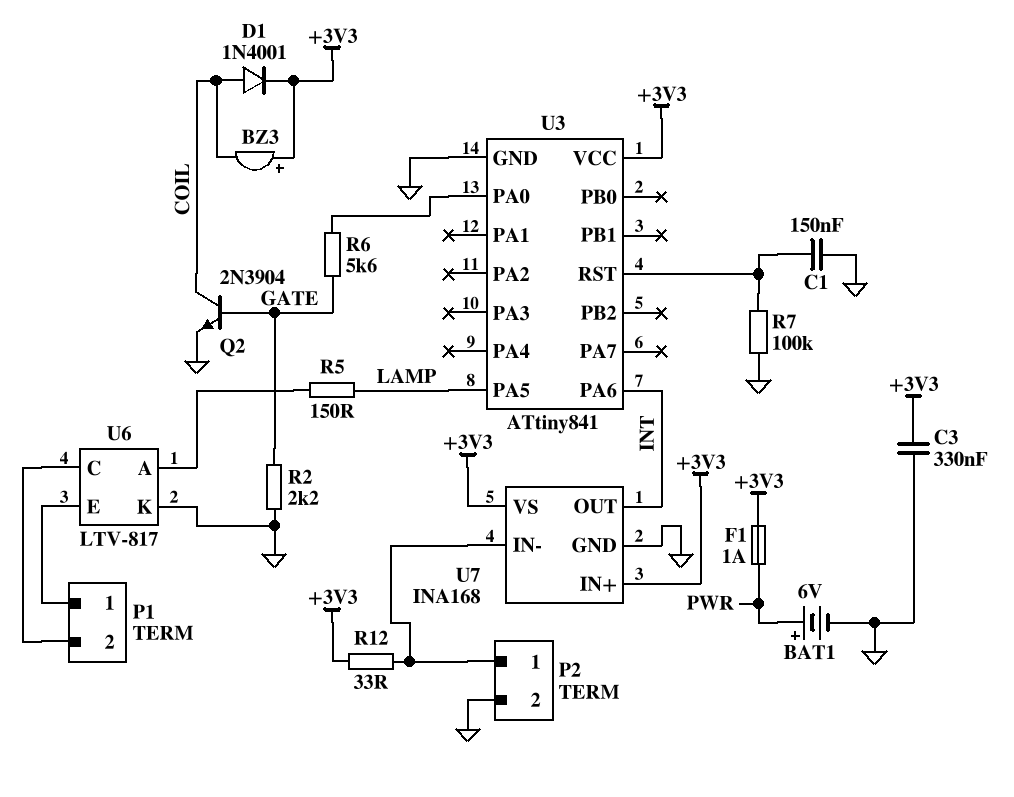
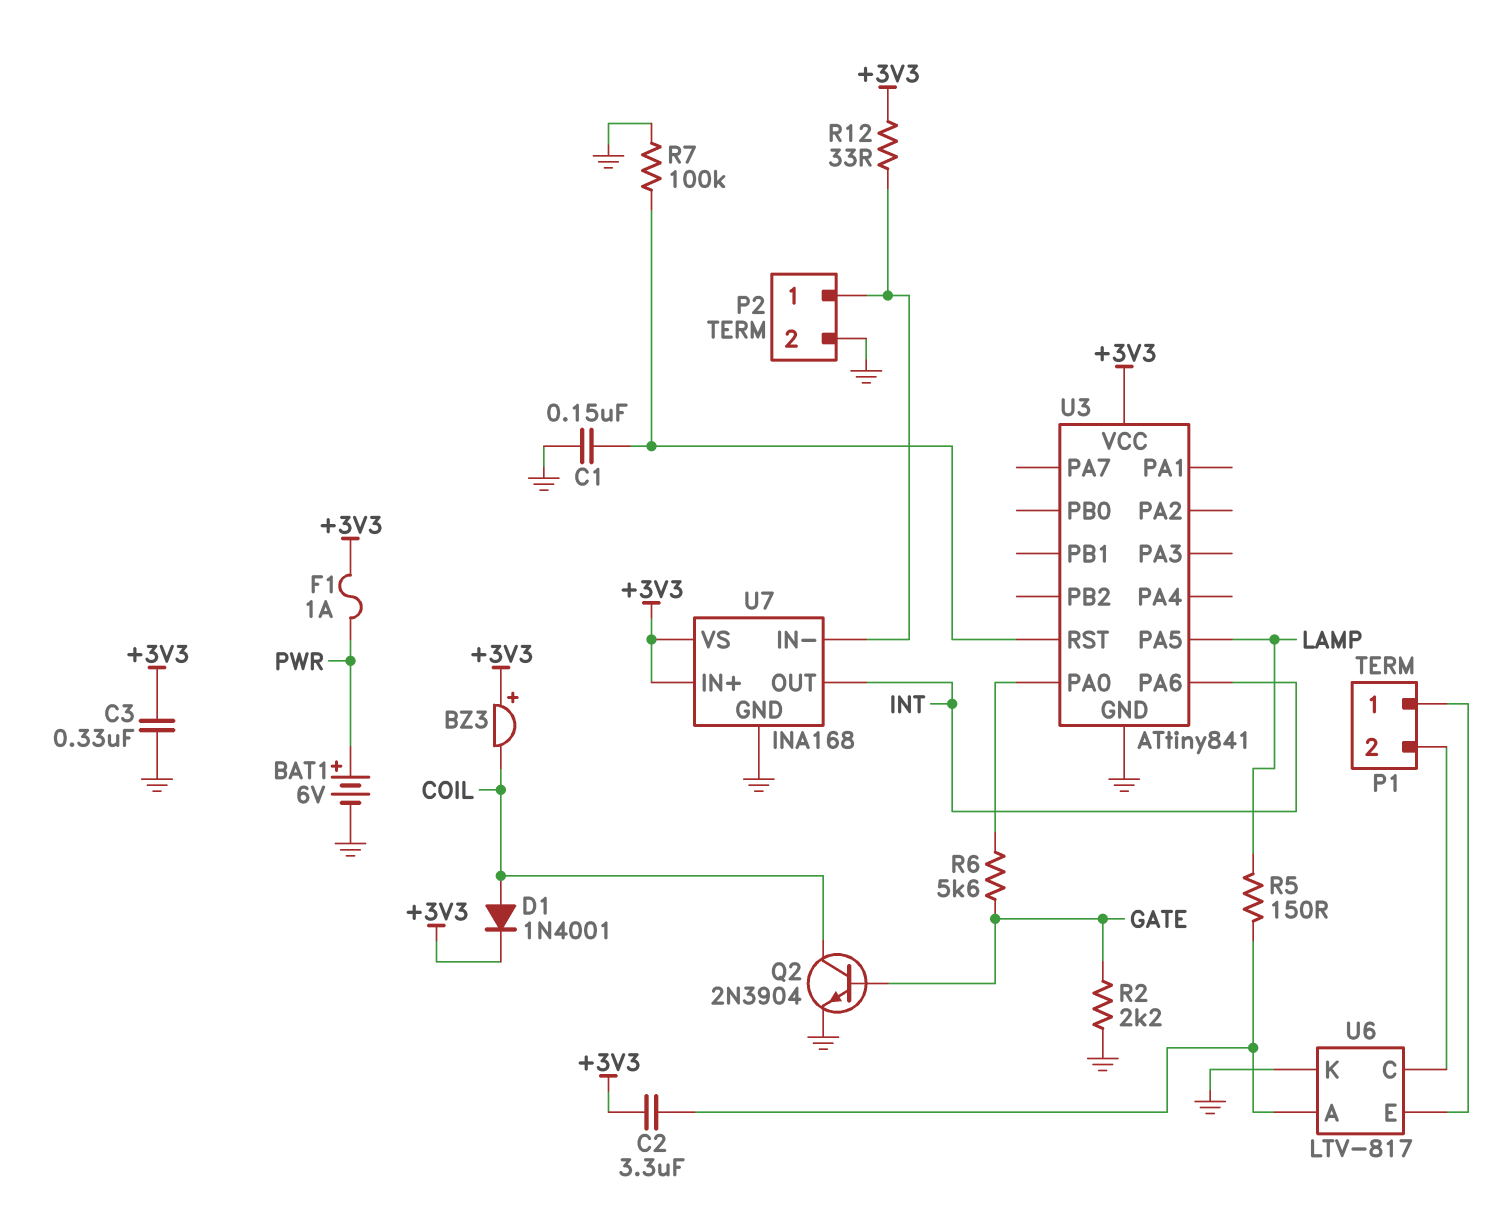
C2: none -> 3.3uF (+3V3, U6/A)

